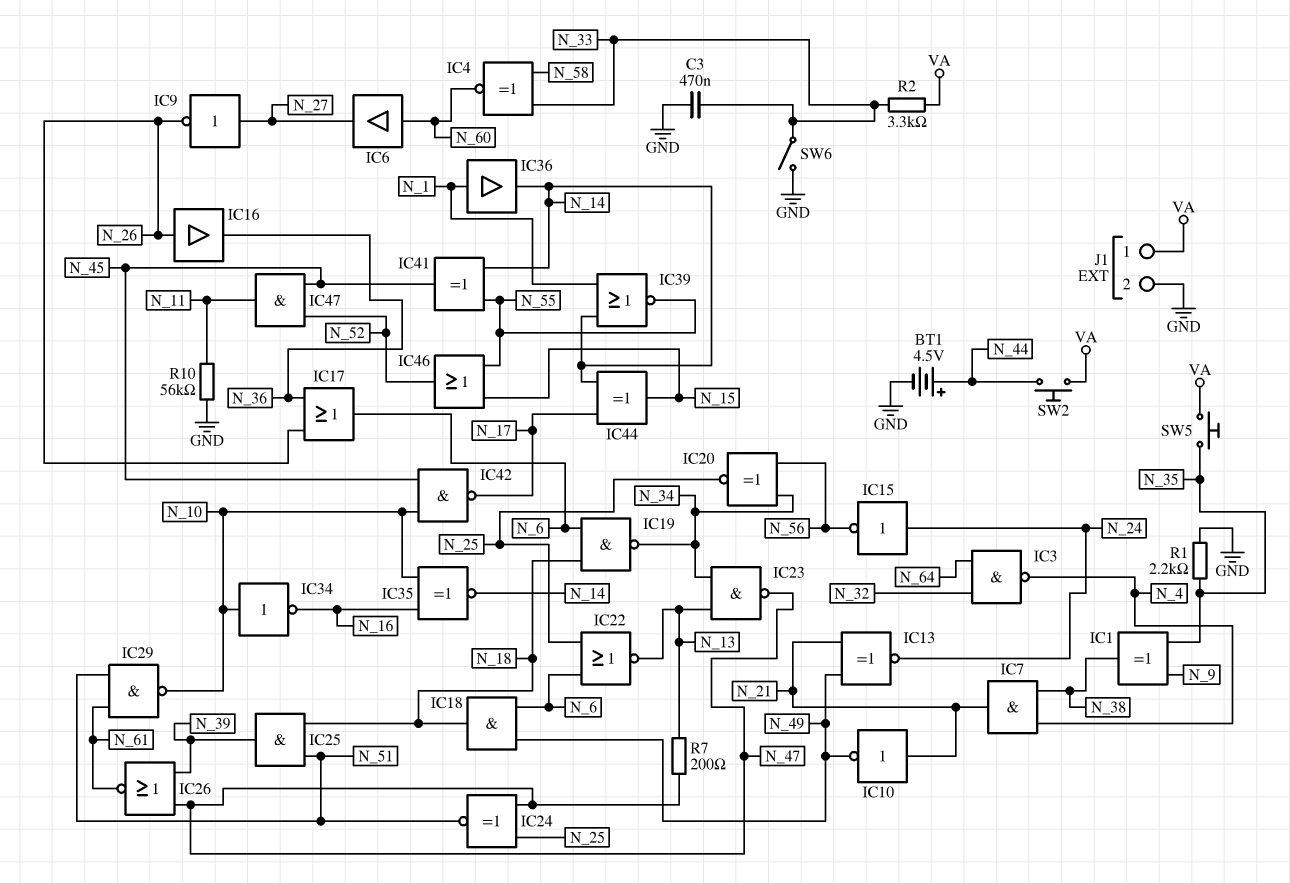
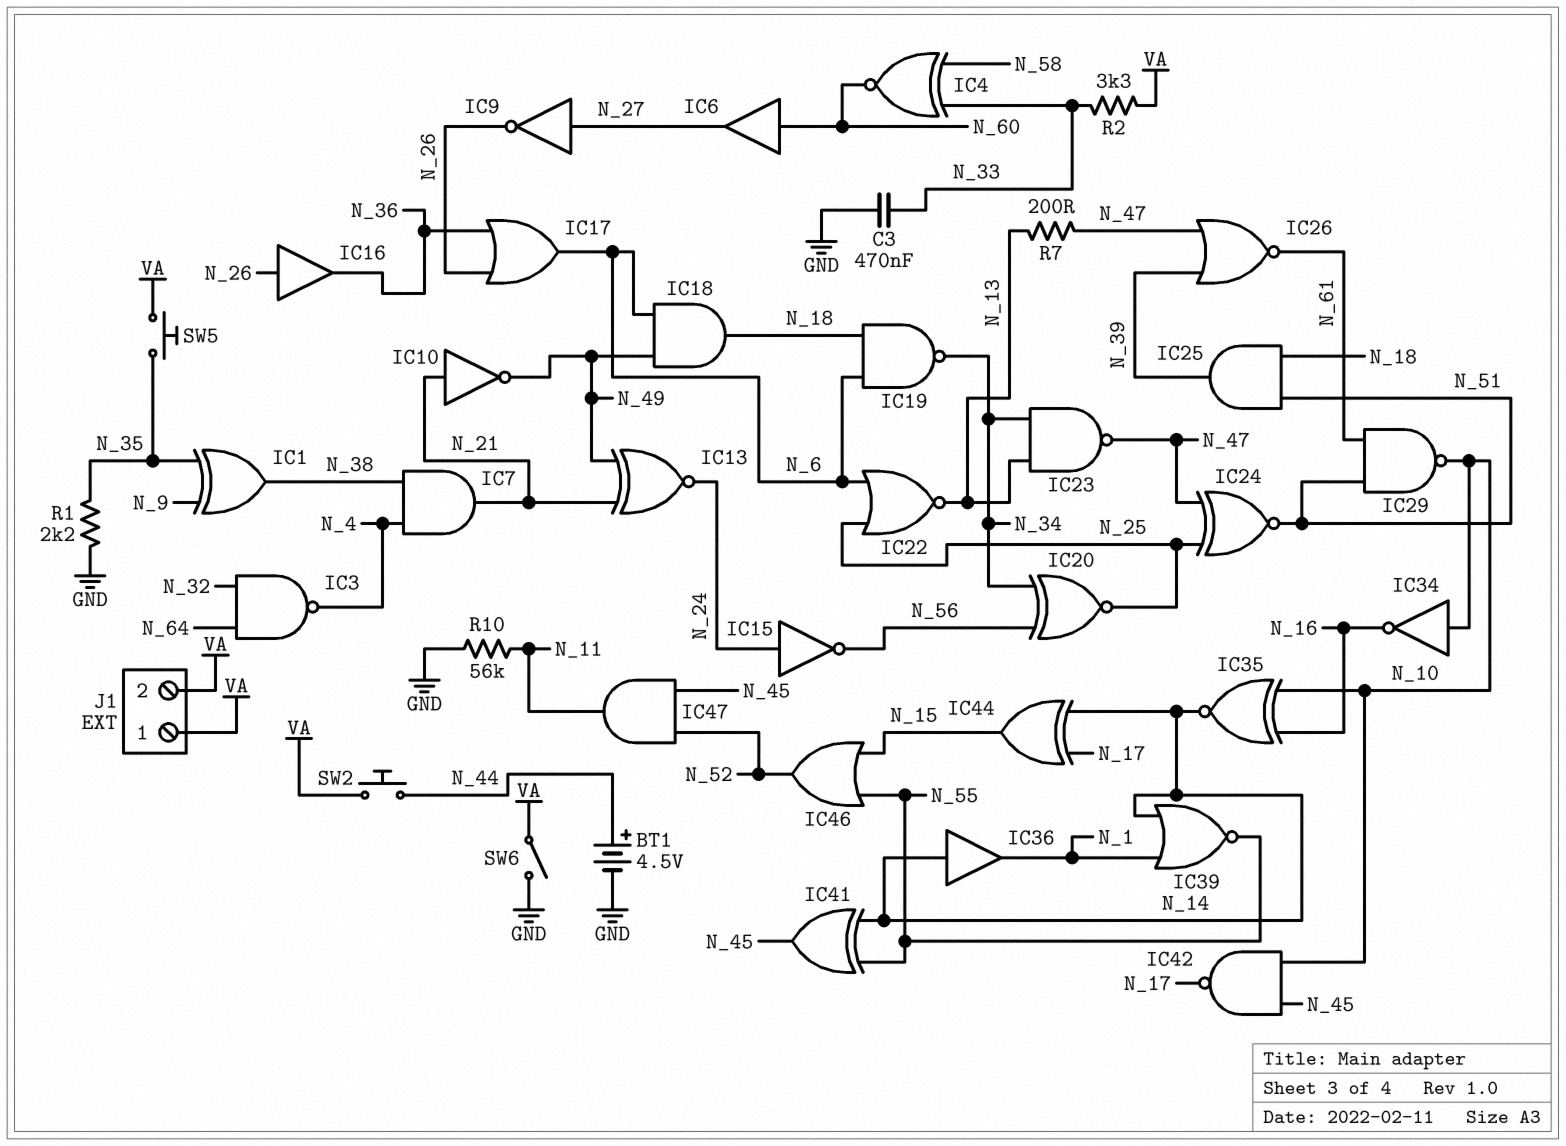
IC36: buffer (in N_1, out N_14) -> buffer (in N_14, out N_1)
J1 pin 2: GND -> VA
SW6: switch (GND, N_33) -> switch (GND, VA)

